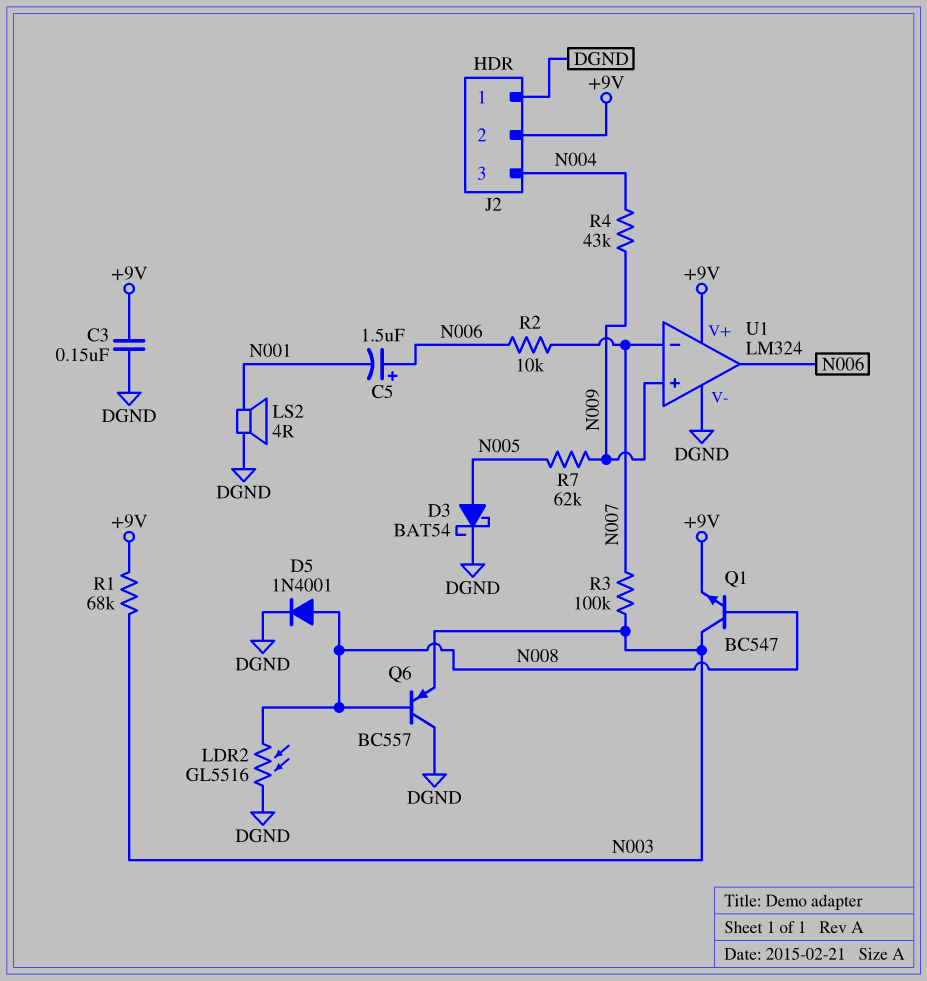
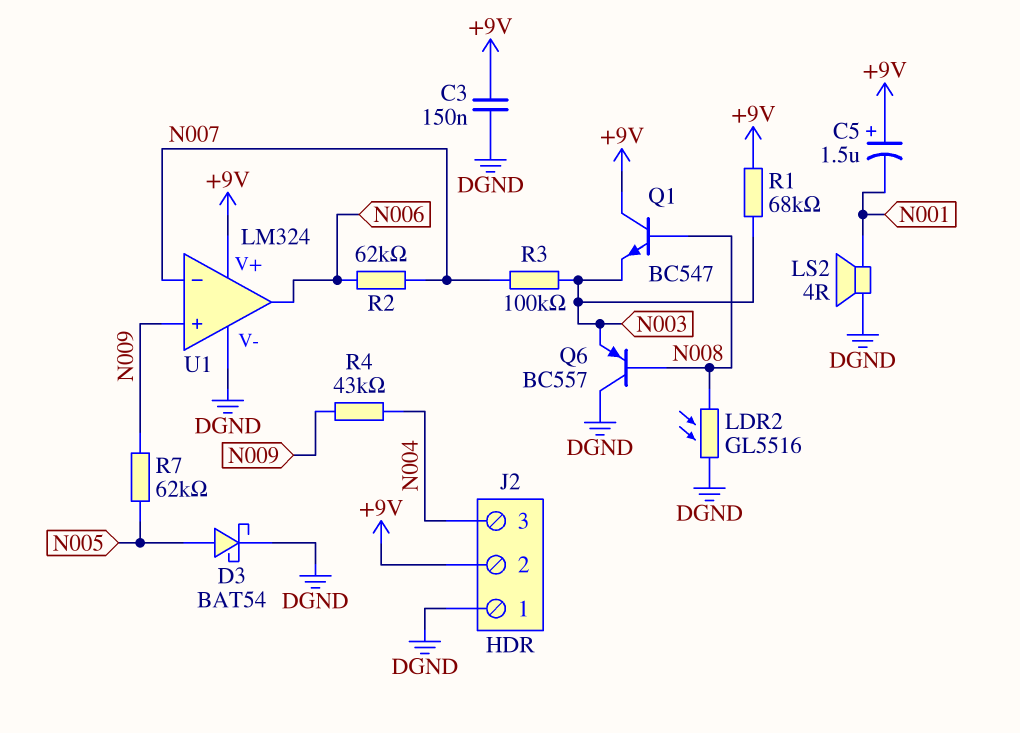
C5: 1.5uF (plus N006, minus N001) -> 1.5uF (plus +9V, minus N001)
D5: diode 1N4001 (A N008, K DGND) -> none
Q1: NPN BC547 (B N008, C N003, E +9V) -> NPN BC547 (B N008, C +9V, E N003)
R2: 10k (N006, N007) -> 62k (N006, N007)

